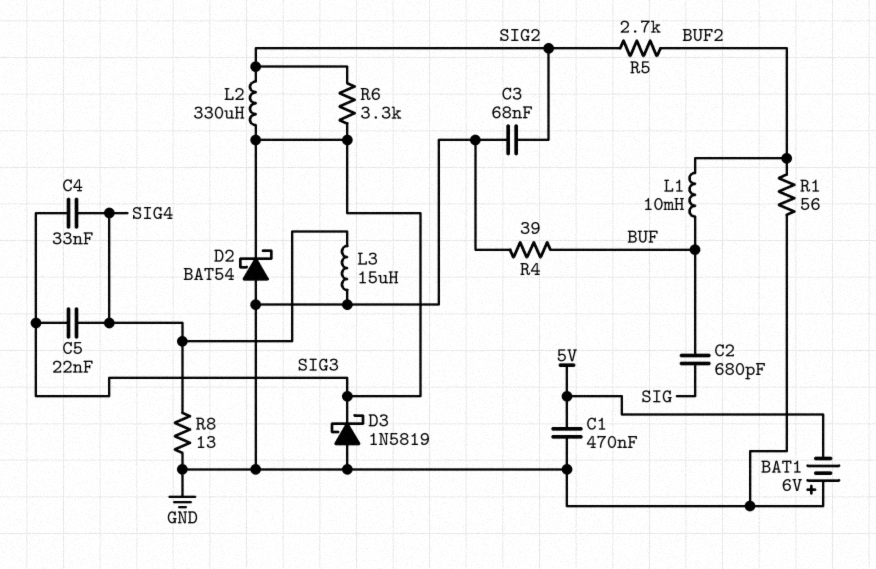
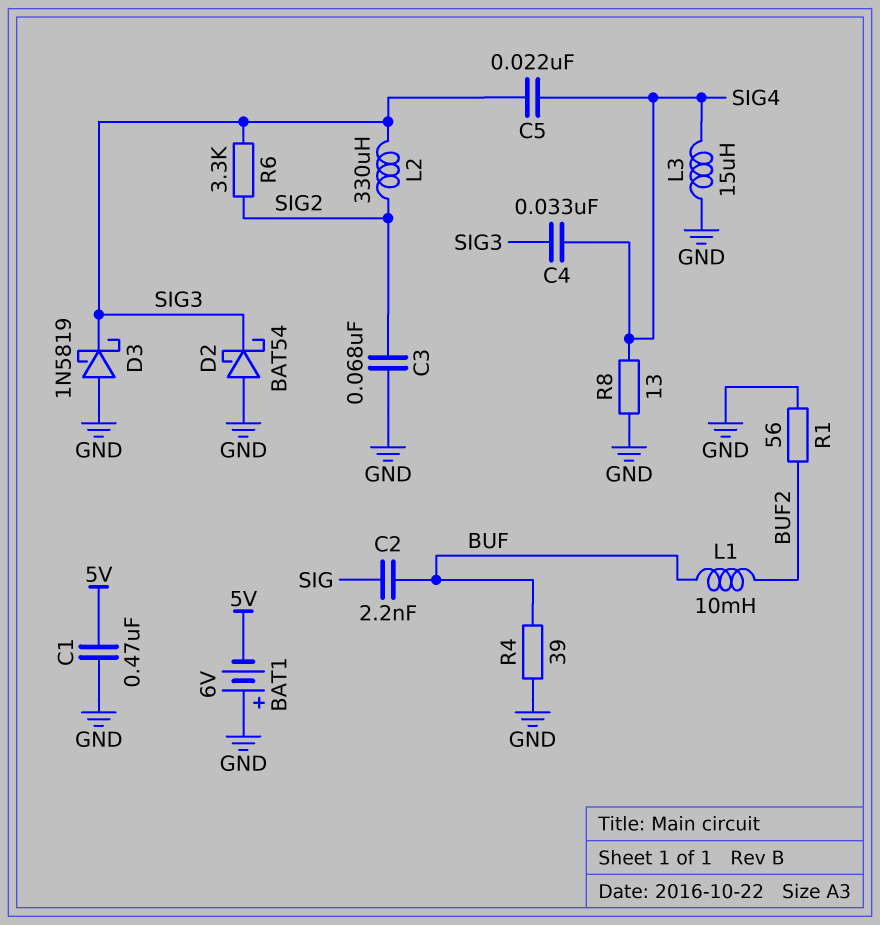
C2: 680pF (BUF, SIG) -> 2.2nF (BUF, SIG)
R5: 2.7k (BUF2, SIG2) -> none

